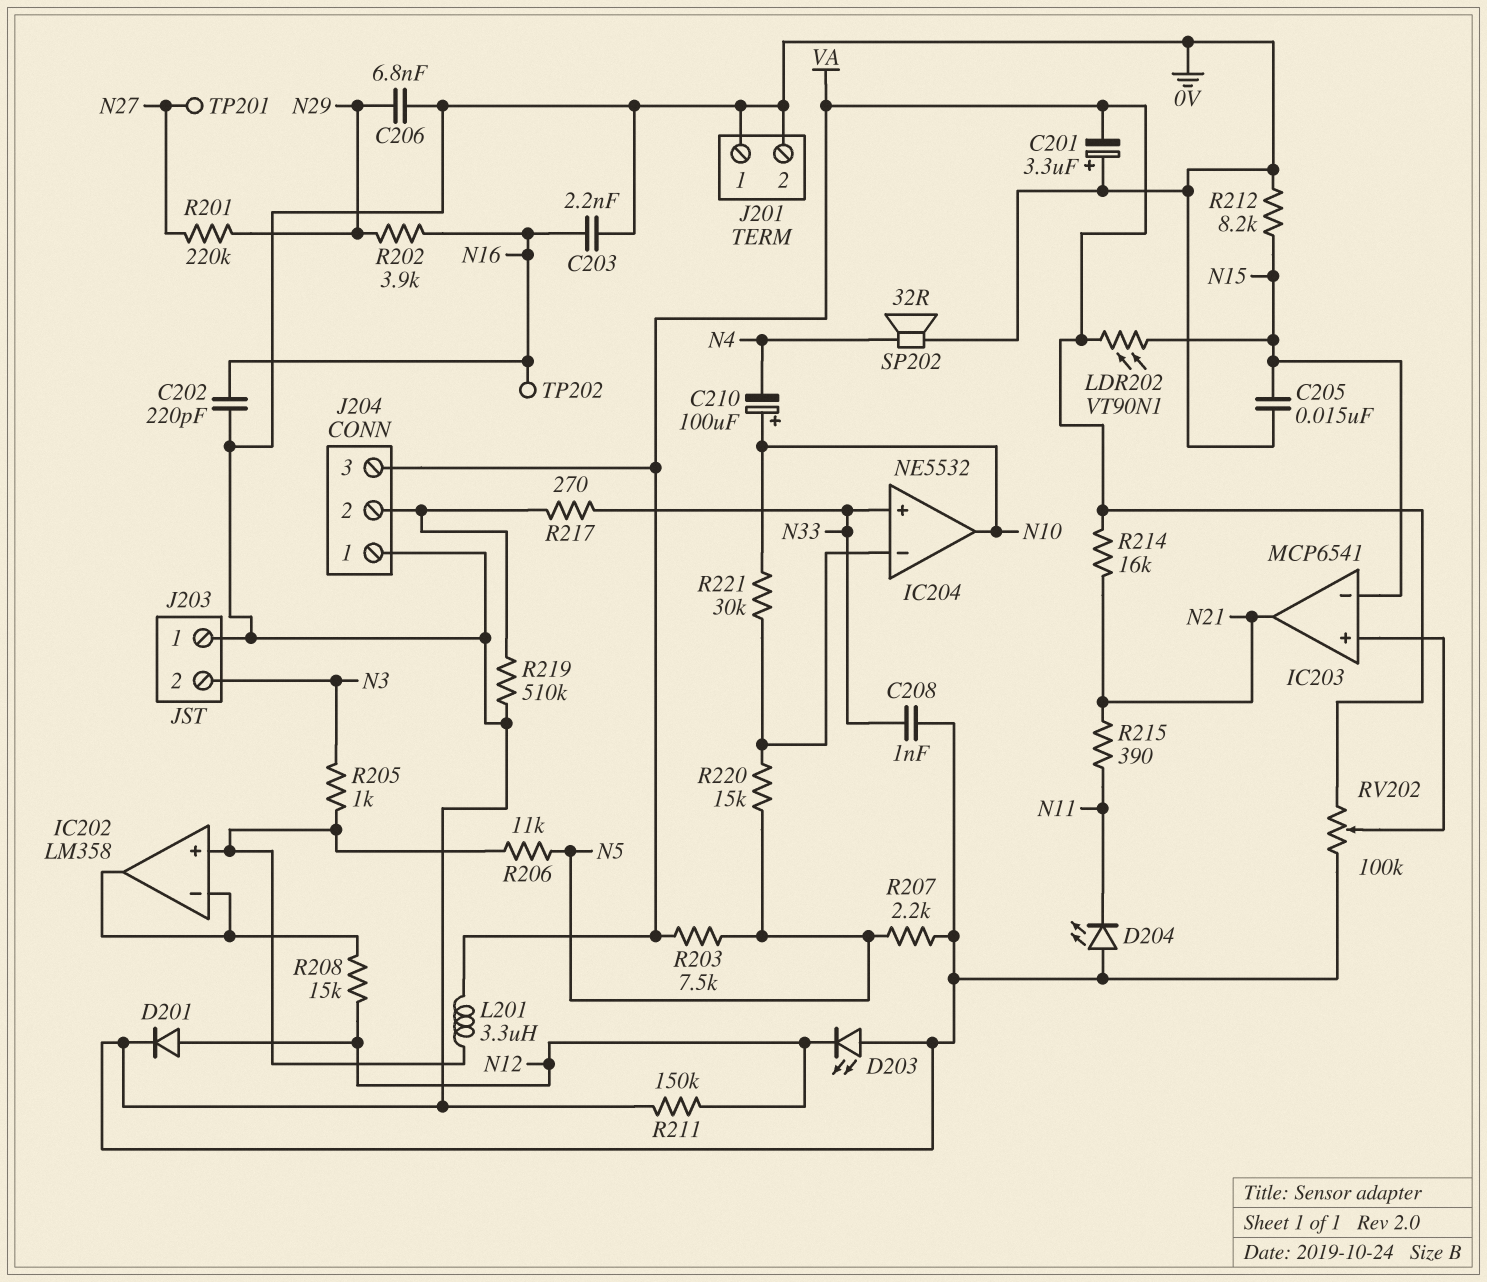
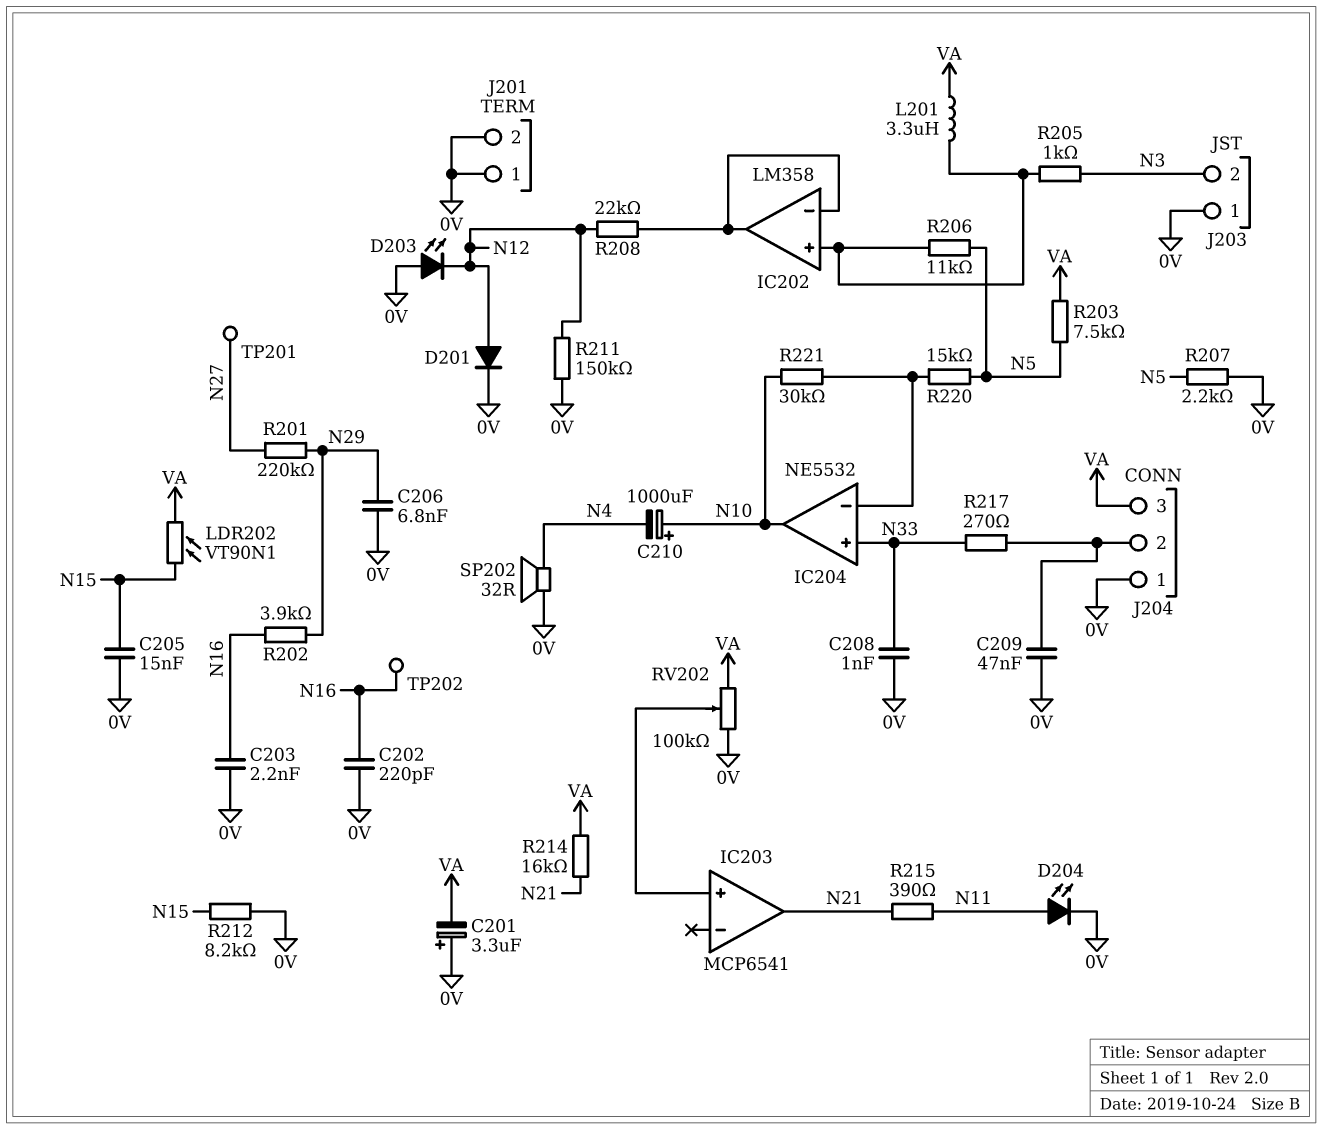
C209: none -> 47nF (0V, J204/2)
C210: 100uF (plus N10, minus N4) -> 1000uF (plus N10, minus N4)
D204: LED (A 0V, K N11) -> LED (A N11, K 0V)
IC203 pin in-: N15 -> none
R208: 15k (IC202/in-, N12) -> 22k (IC202/in-, N12)
R219: 510k (0V, J204/2) -> none

